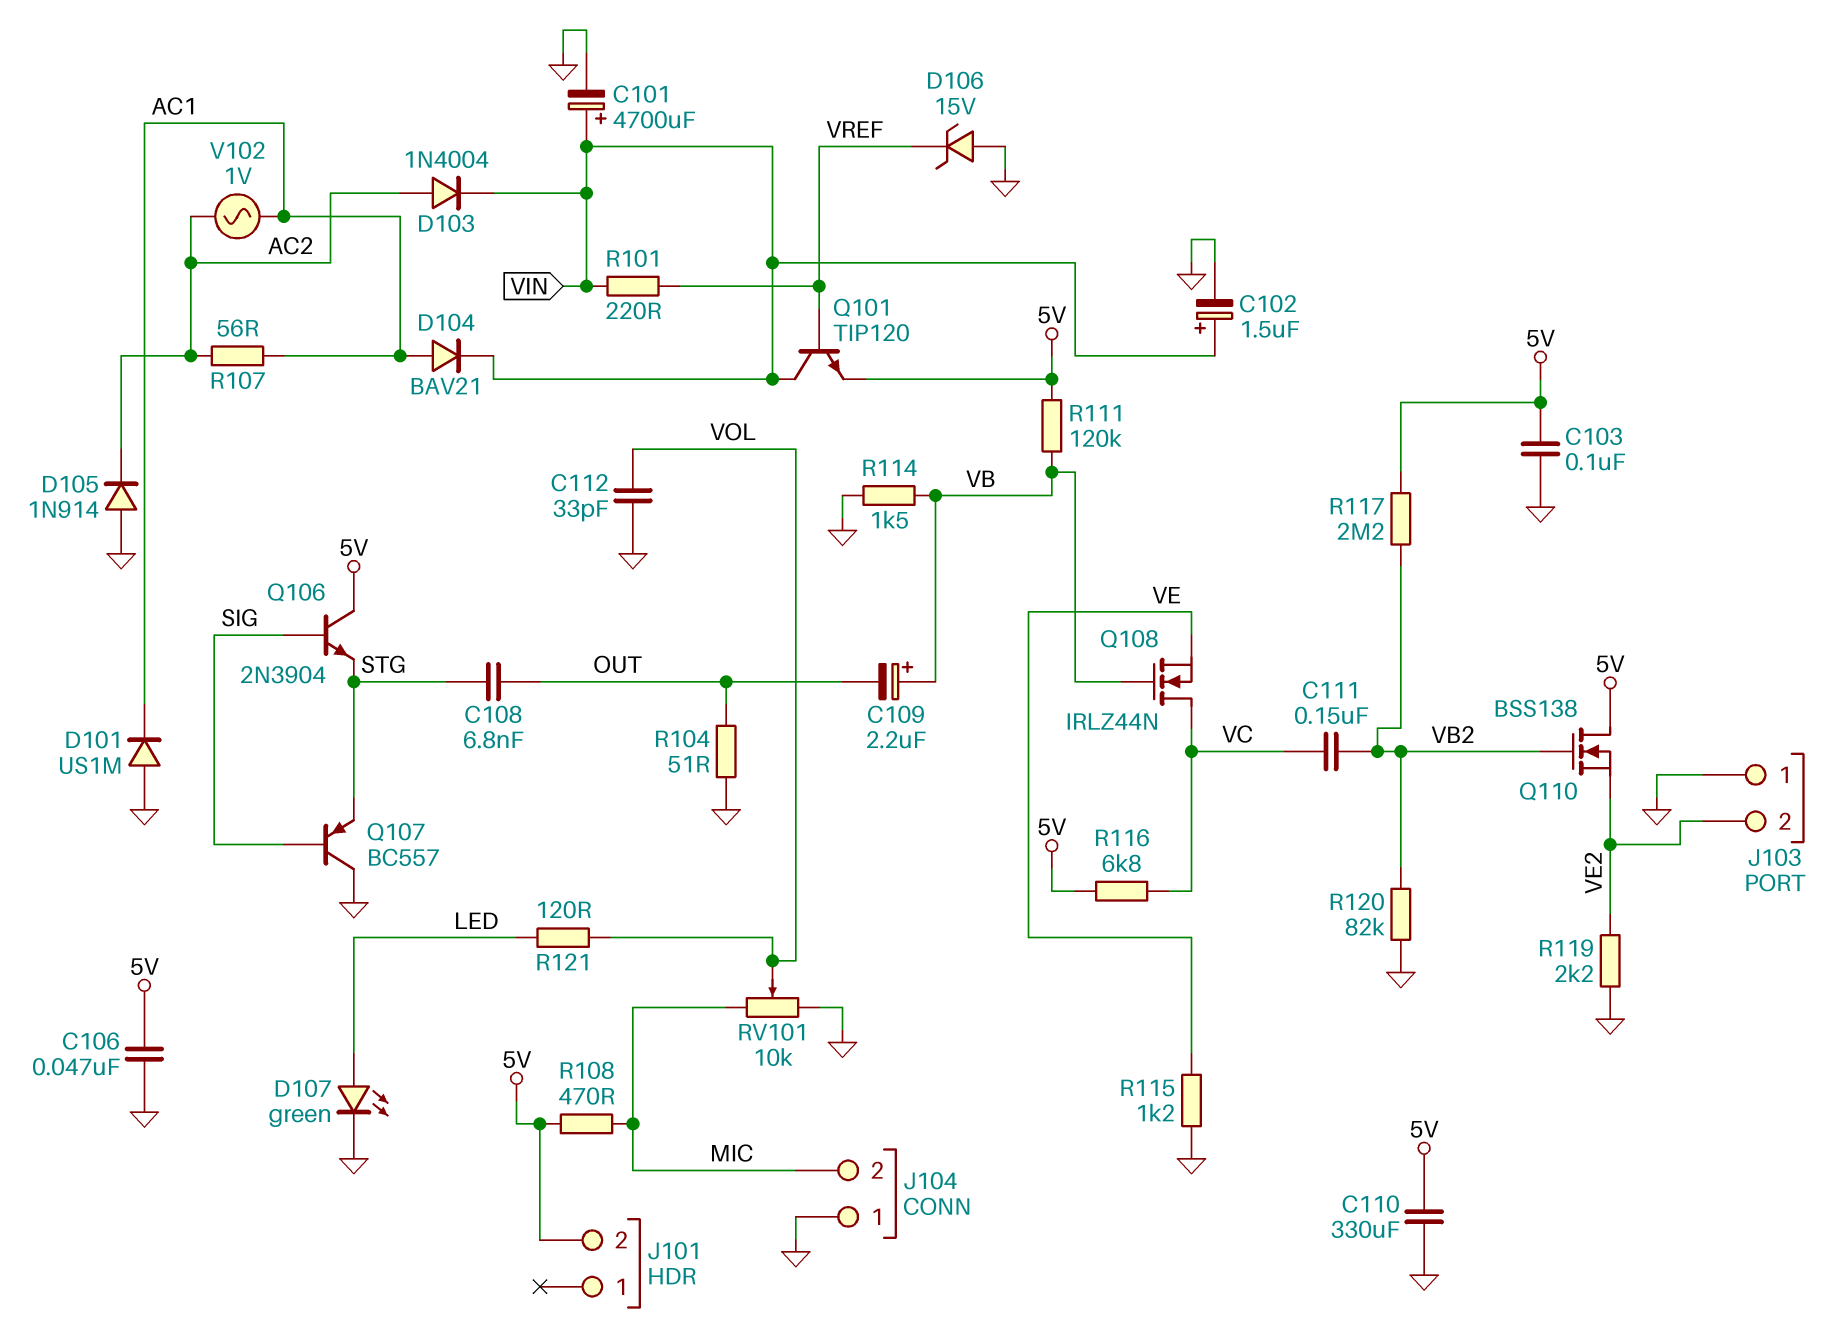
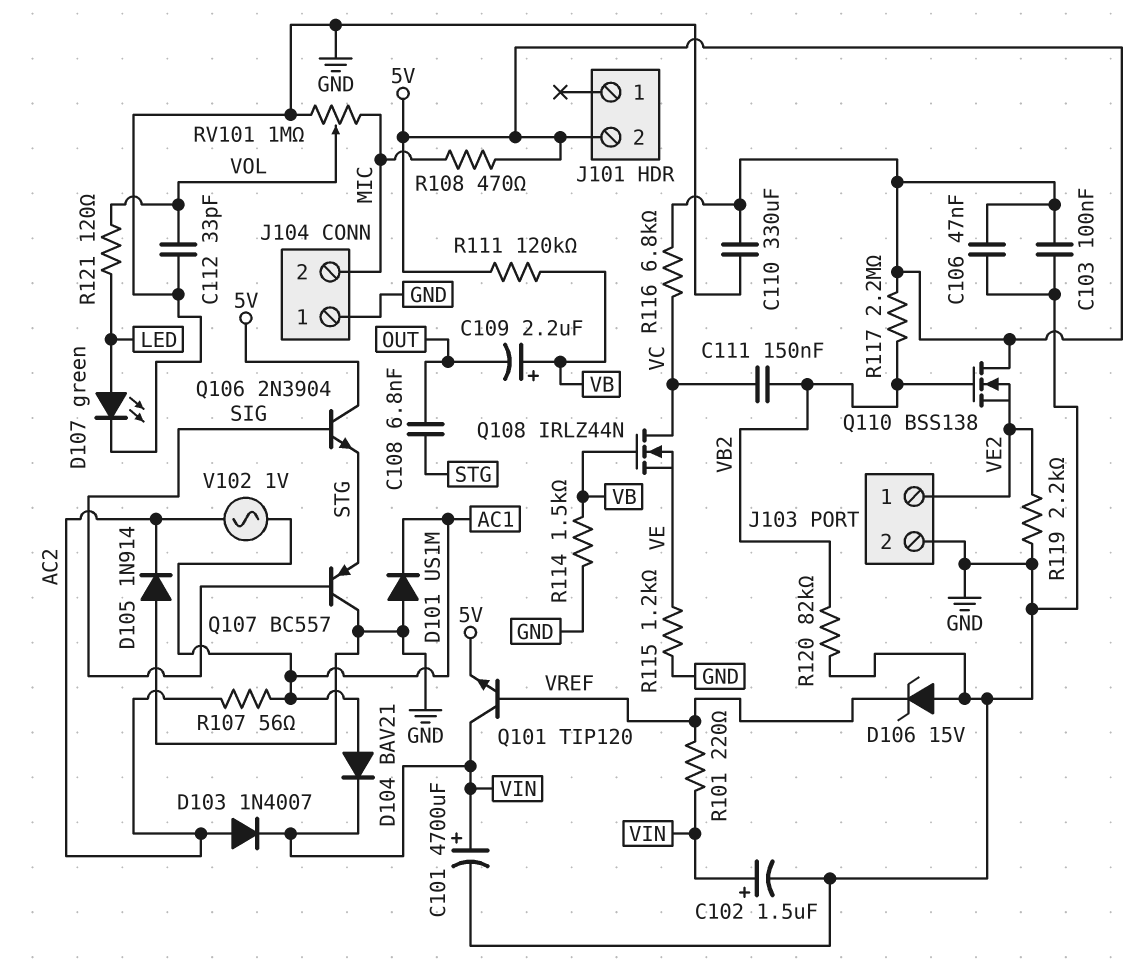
D103: diode 1N4004 (A AC2, K VIN) -> diode 1N4007 (A AC2, K VIN)
J103 pin 1: GND -> VE2
J103 pin 2: VE2 -> GND
R104: 51 (GND, OUT) -> none
RV101: 10k (GND, MIC, wiper VOL) -> 1M (GND, MIC, wiper VOL)

